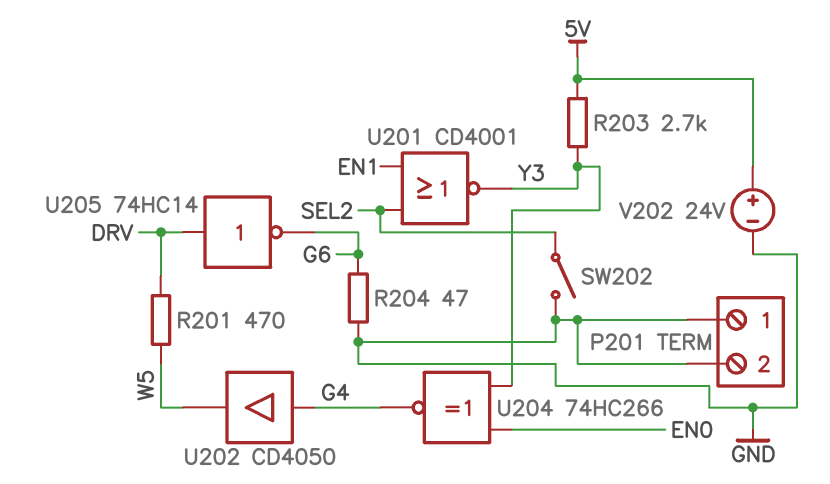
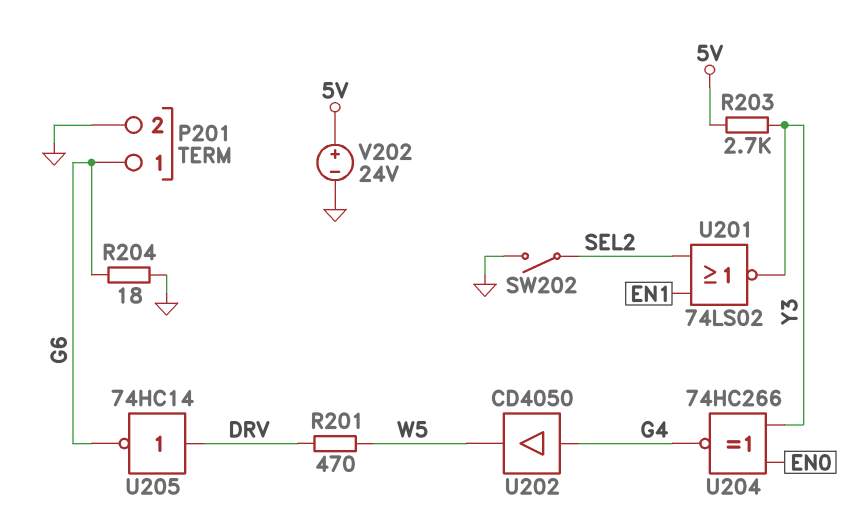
P201 pin 1: GND -> G6
R204: 47 (G6, GND) -> 18 (G6, GND)
U201: NOR CD4001 (in EN1, in SEL2, out Y3) -> NOR 74LS02 (in EN1, in SEL2, out Y3)

